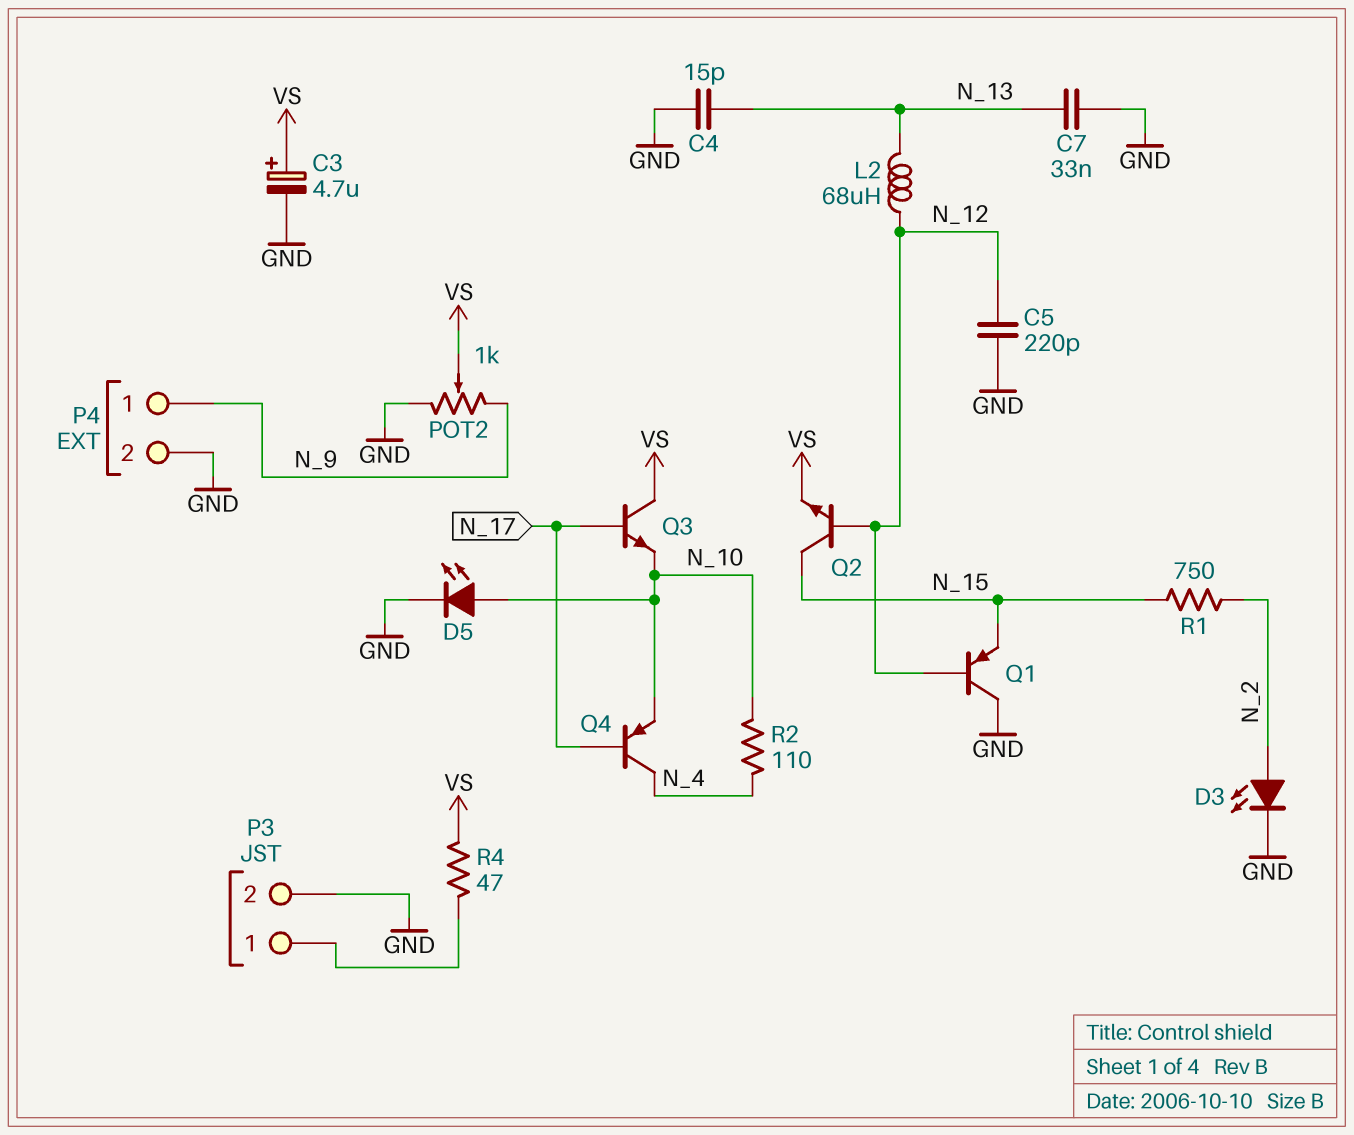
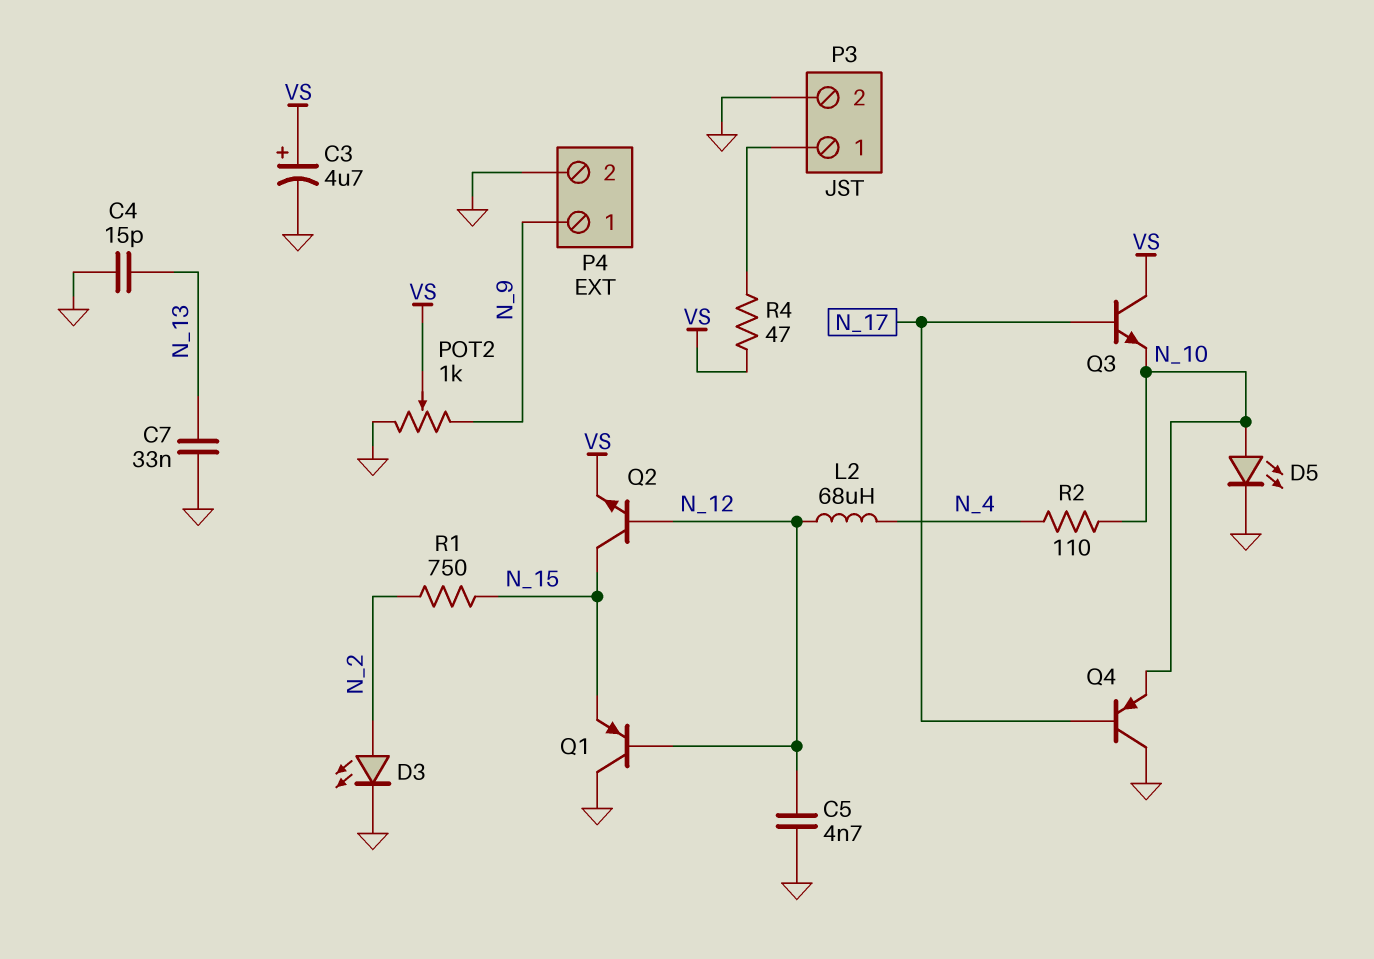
C5: 220pF (GND, N_12) -> 4.7nF (GND, N_12)
L2: 68uH (N_12, N_13) -> 68uH (N_4, N_12)
Q4: PNP (B N_17, C N_4, E N_10) -> PNP (B N_17, C GND, E N_10)

